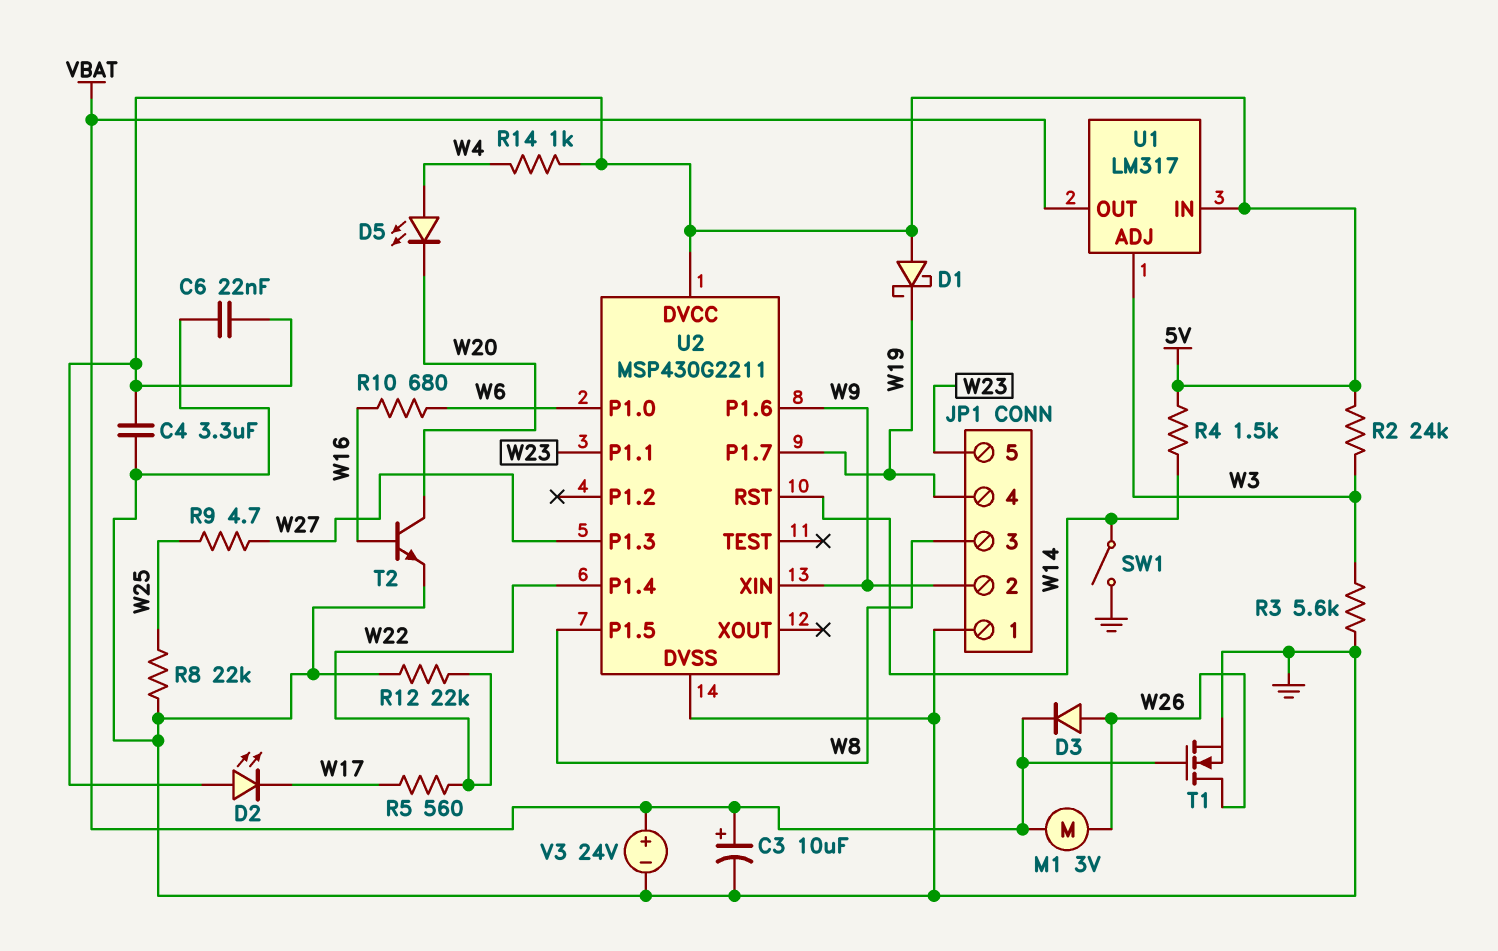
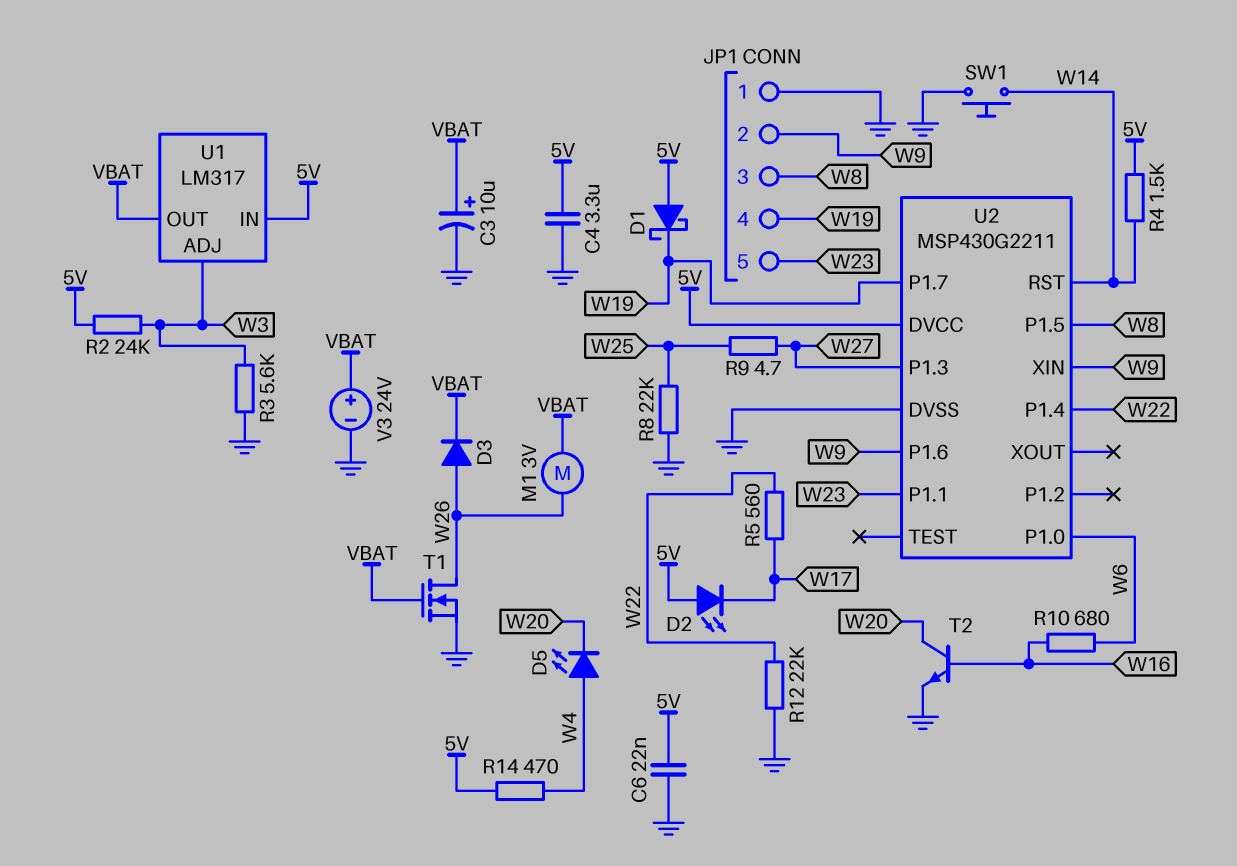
R14: 1k (5V, W4) -> 470 (5V, W4)
SW1: switch (GND, W14) -> button (GND, W14)

